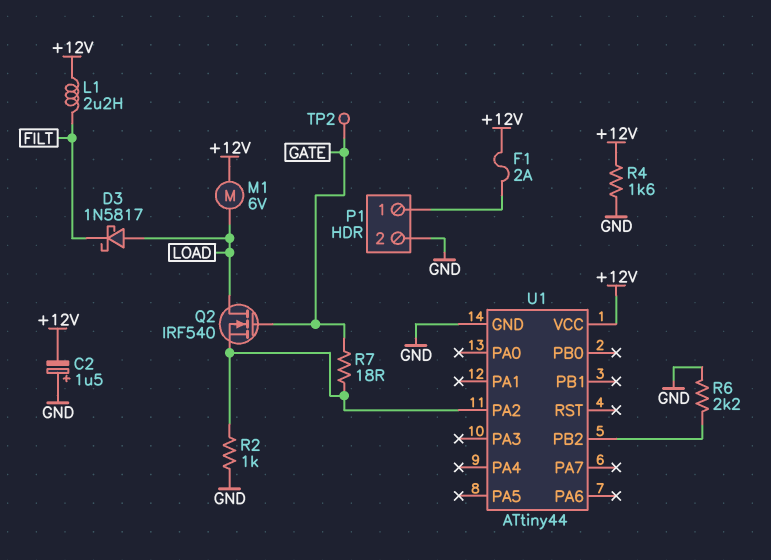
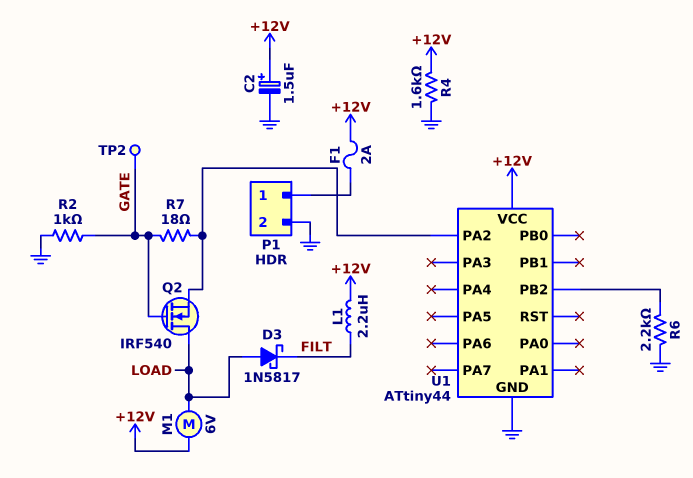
C2: 1.5uF (plus GND, minus +12V) -> 1.5uF (plus +12V, minus GND)
R2: 1k (GND, U1/PA2) -> 1k (GATE, GND)

